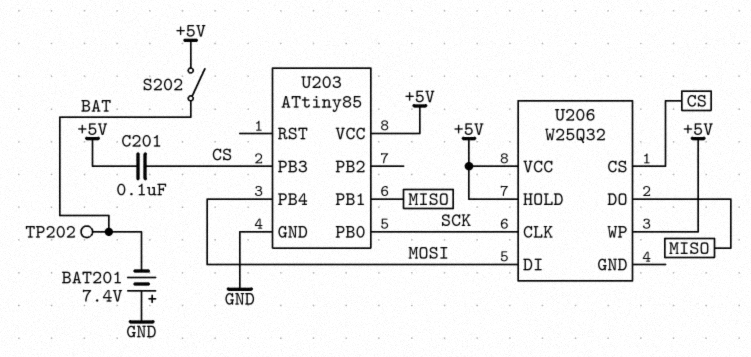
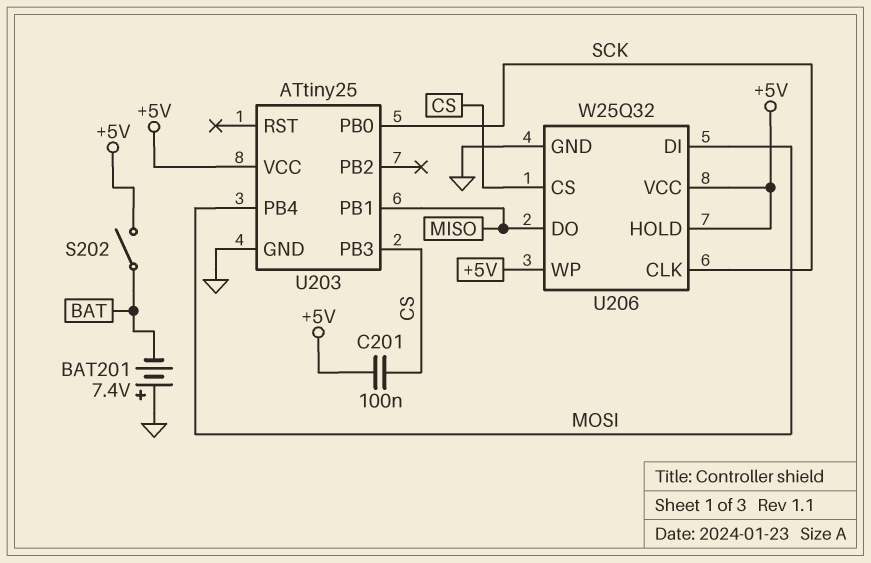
TP202: test point (BAT) -> none
U203: ATtiny85 -> ATtiny25
U206 pin GND: none -> GND

